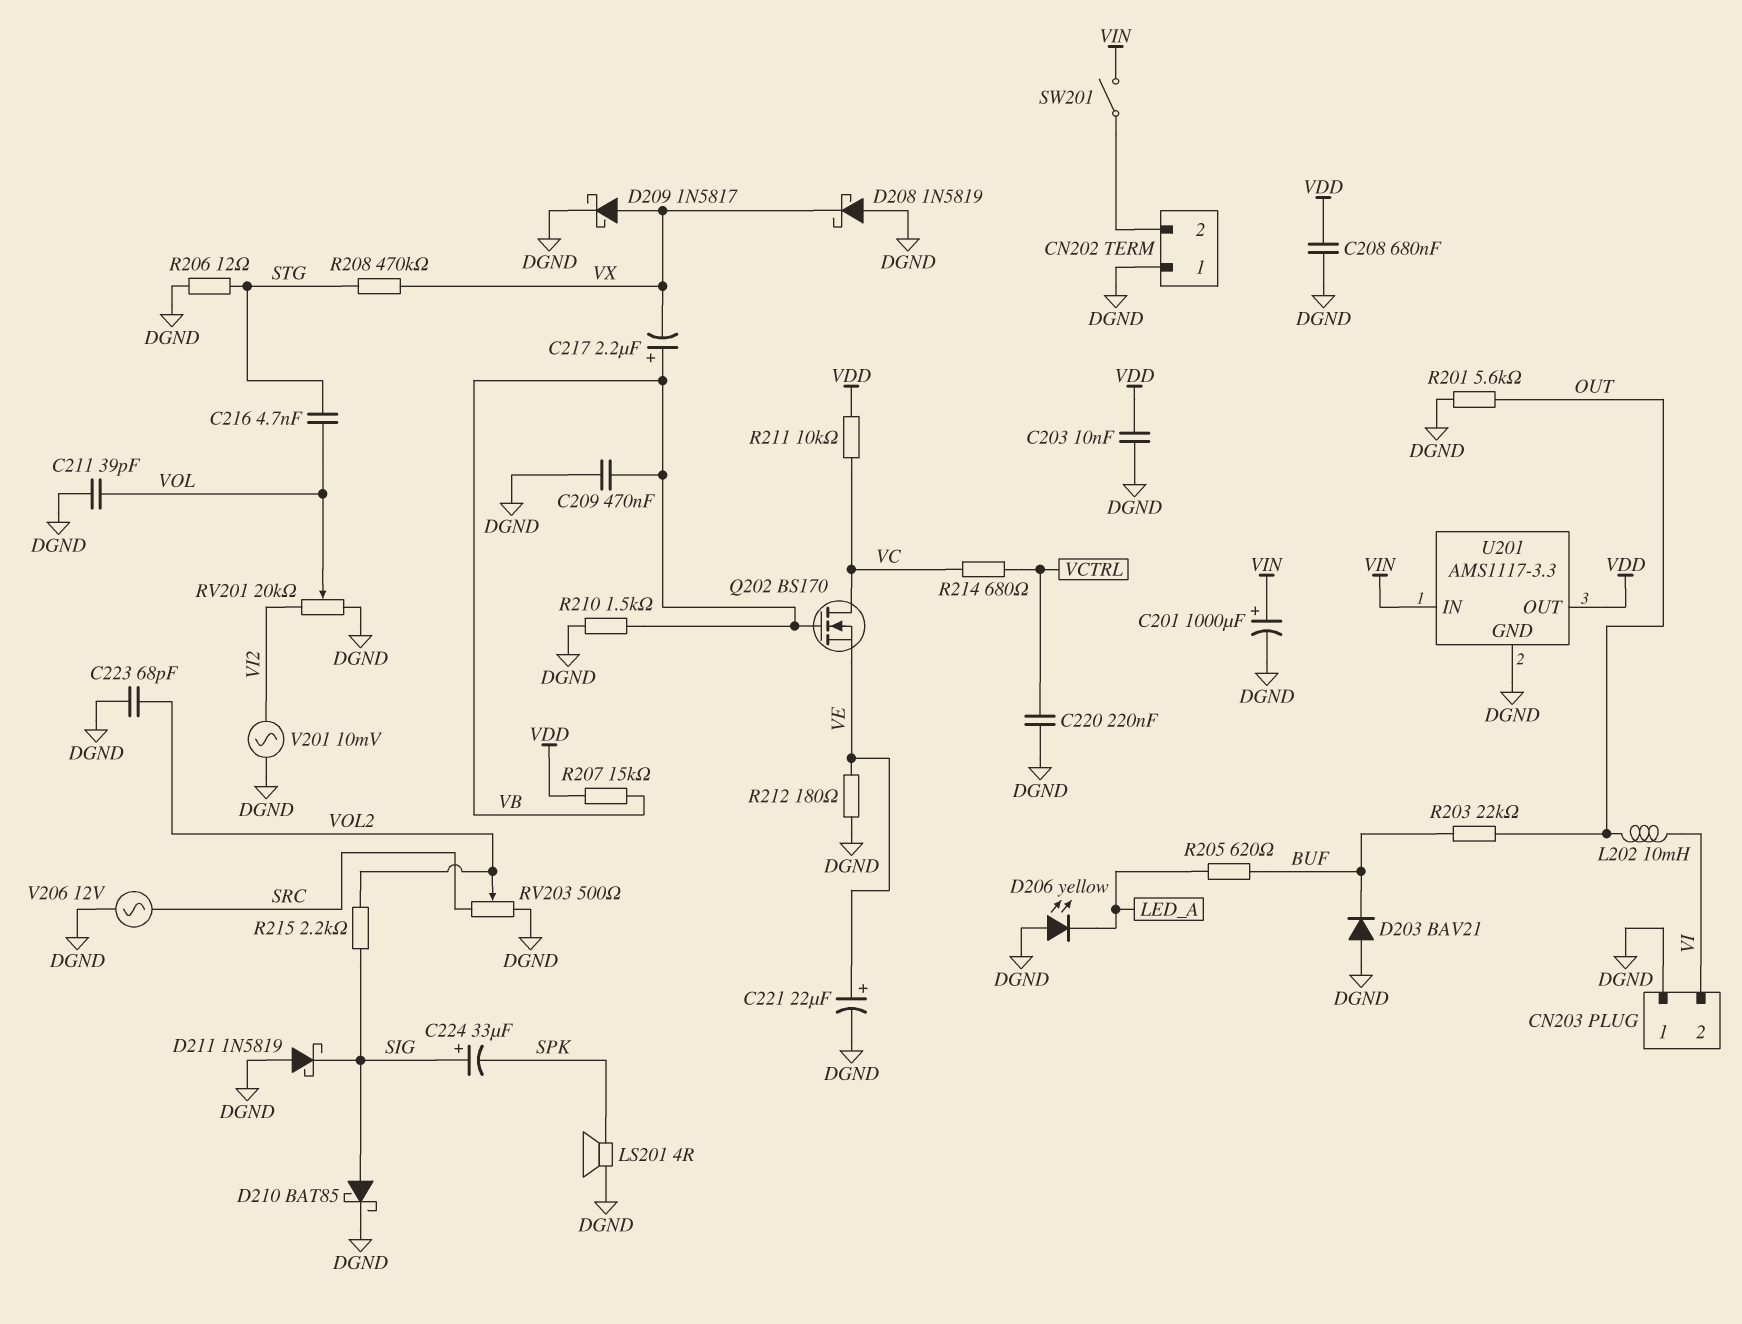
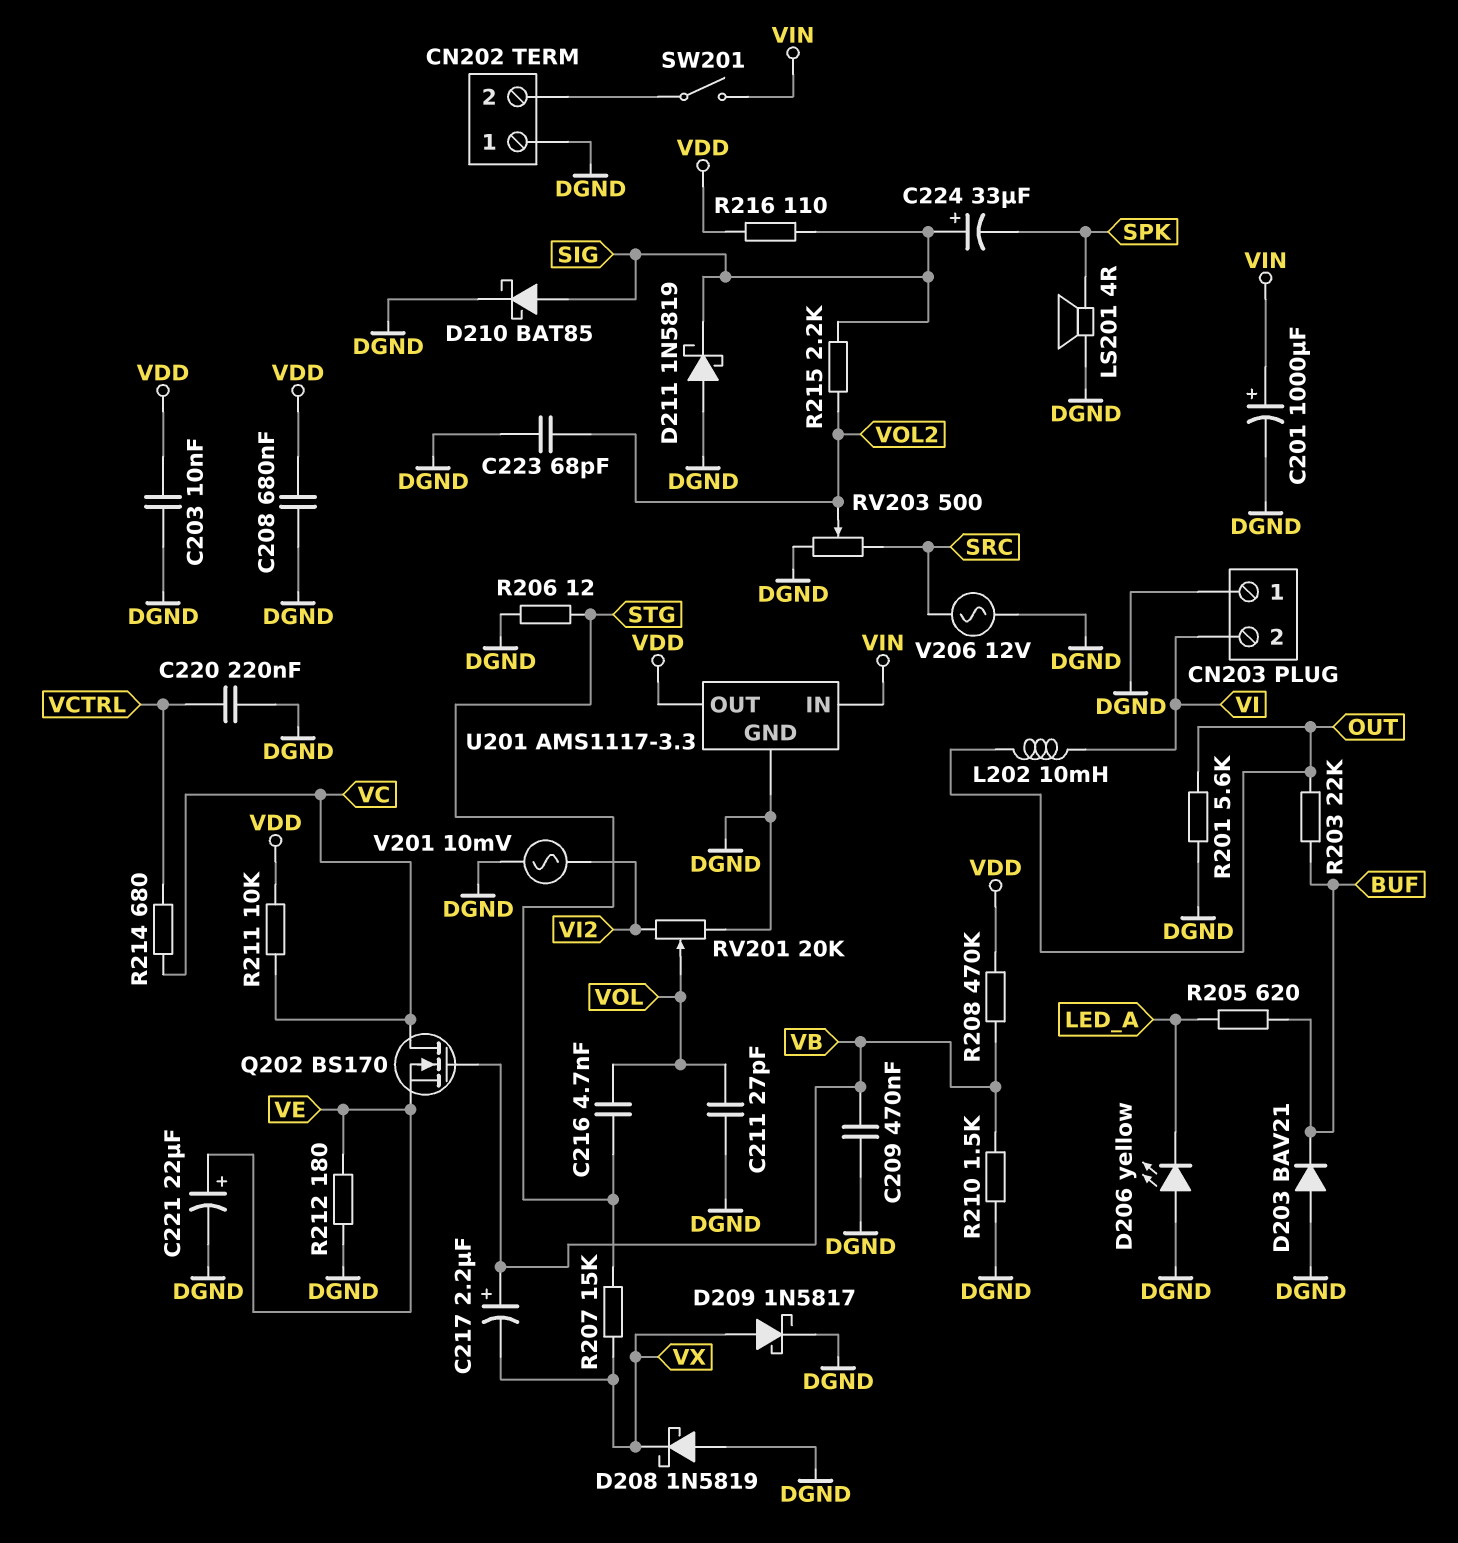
C211: 39pF (DGND, VOL) -> 27pF (DGND, VOL)
R207: 15k (VB, VDD) -> 15k (STG, VX)
R208: 470k (STG, VX) -> 470k (VB, VDD)
R216: none -> 110 (SIG, VDD)

